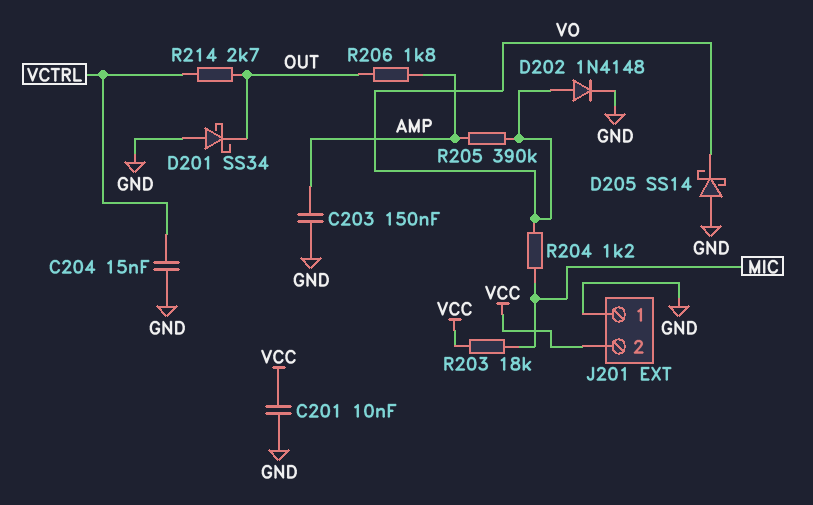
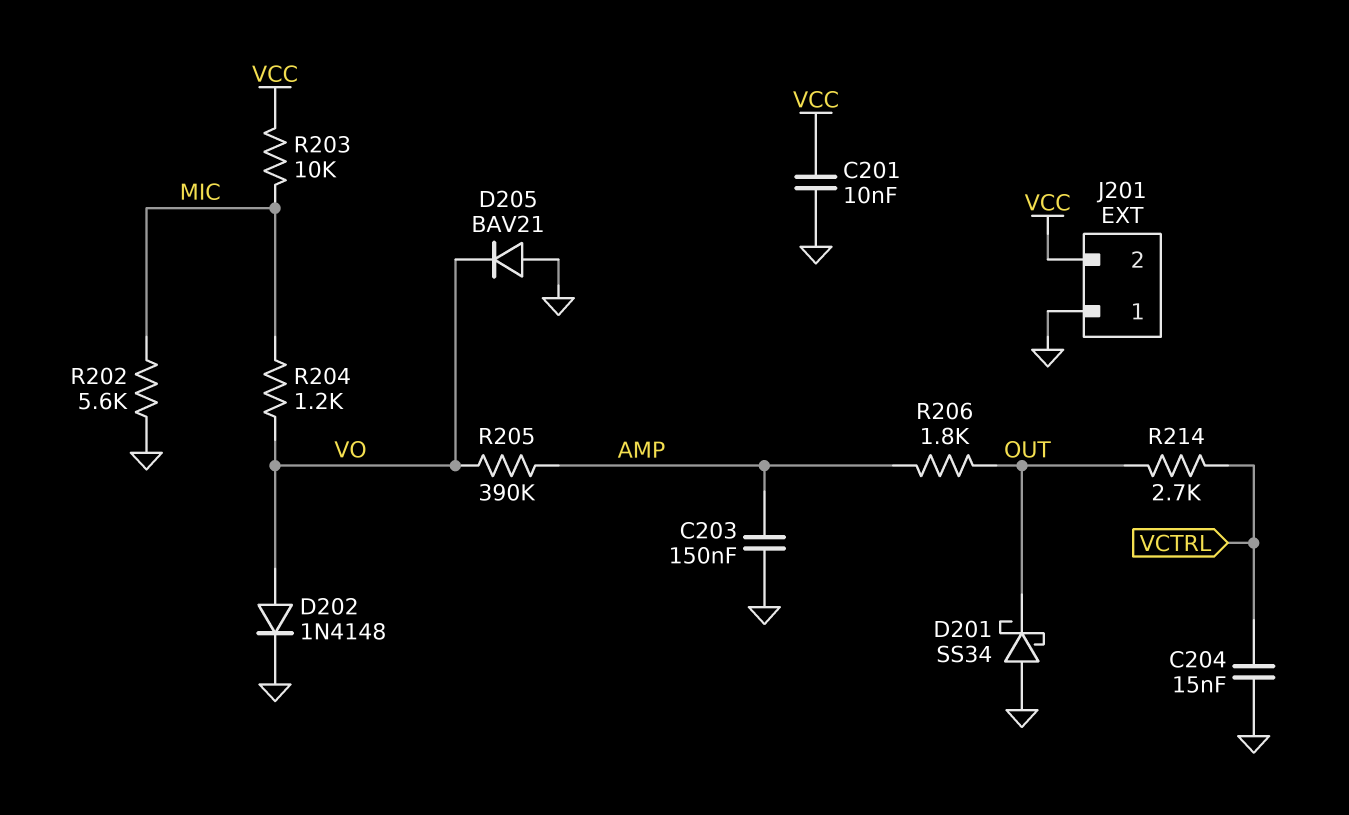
D205: schottky SS14 (A GND, K VO) -> diode BAV21 (A GND, K VO)
R202: none -> 5.6k (GND, MIC)
R203: 18k (MIC, VCC) -> 10k (MIC, VCC)

